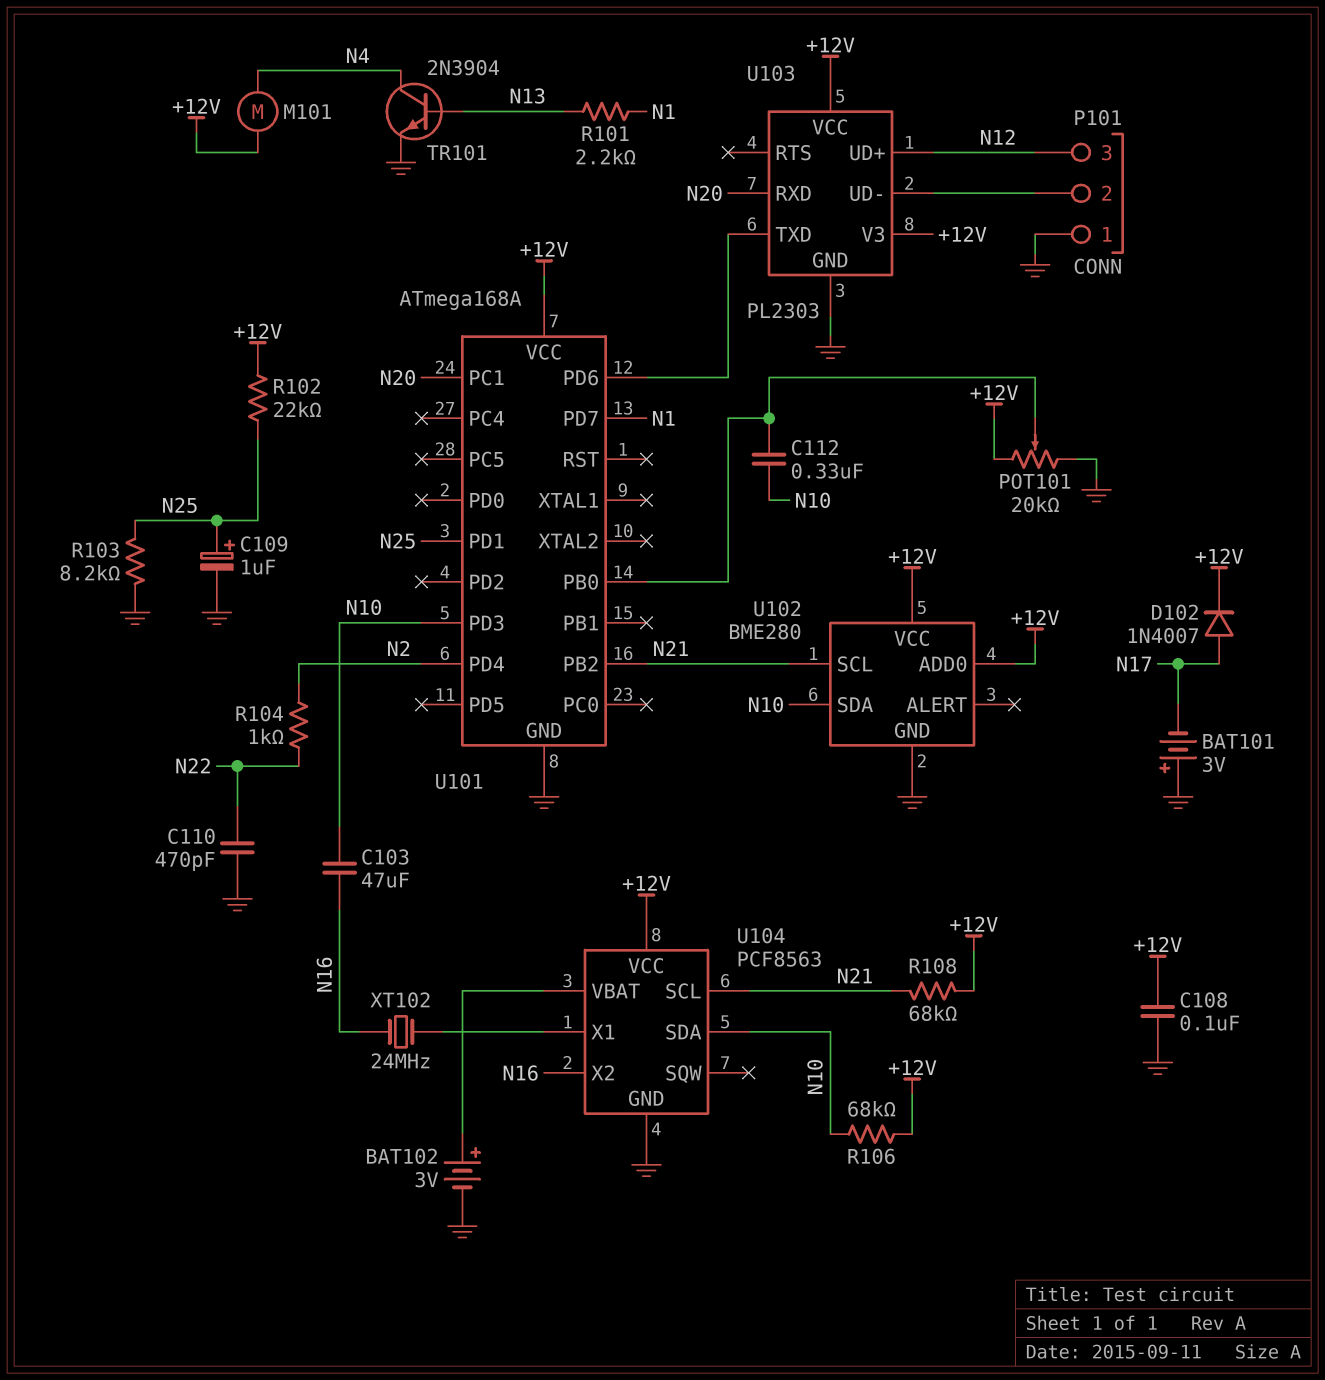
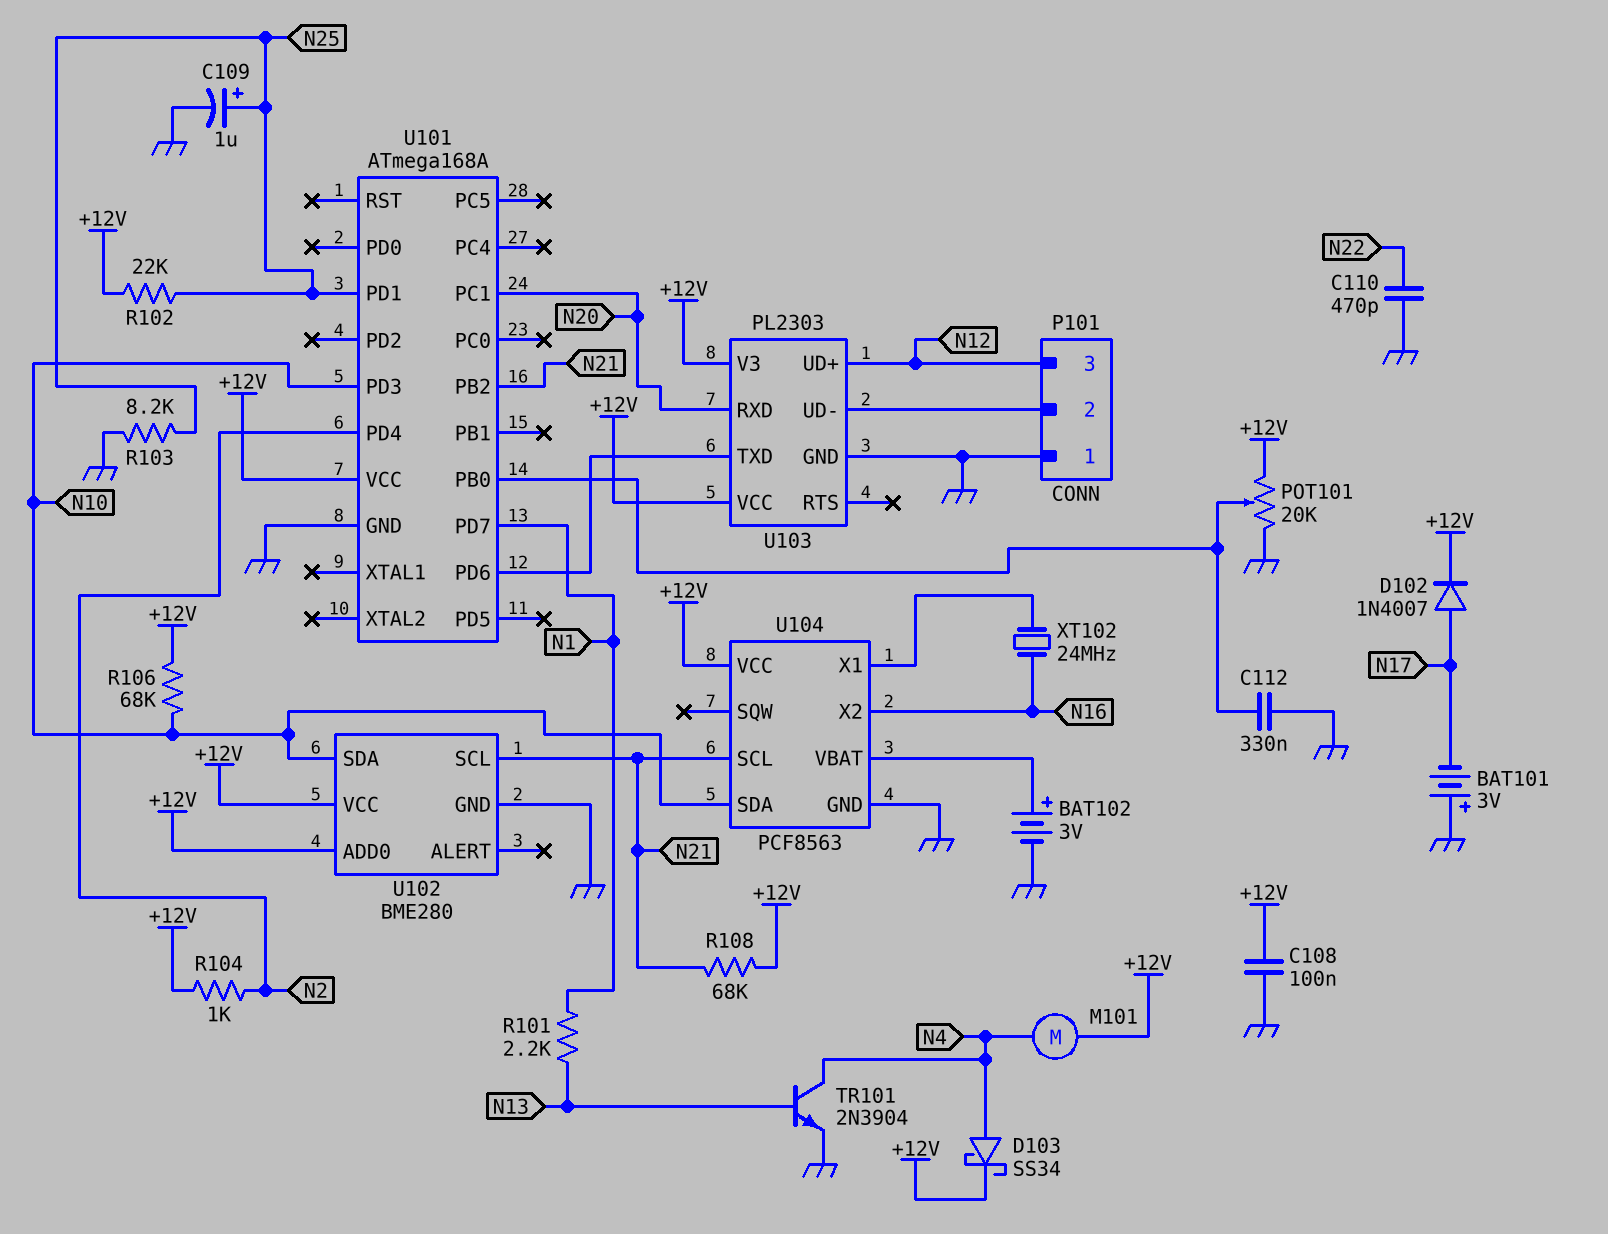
C103: 47uF (N10, N16) -> none
C112: 330nF (N10, U101/PB0) -> 330nF (GND, U101/PB0)
D103: none -> schottky SS34 (A N4, K +12V)
R104: 1k (N2, N22) -> 1k (+12V, N2)

